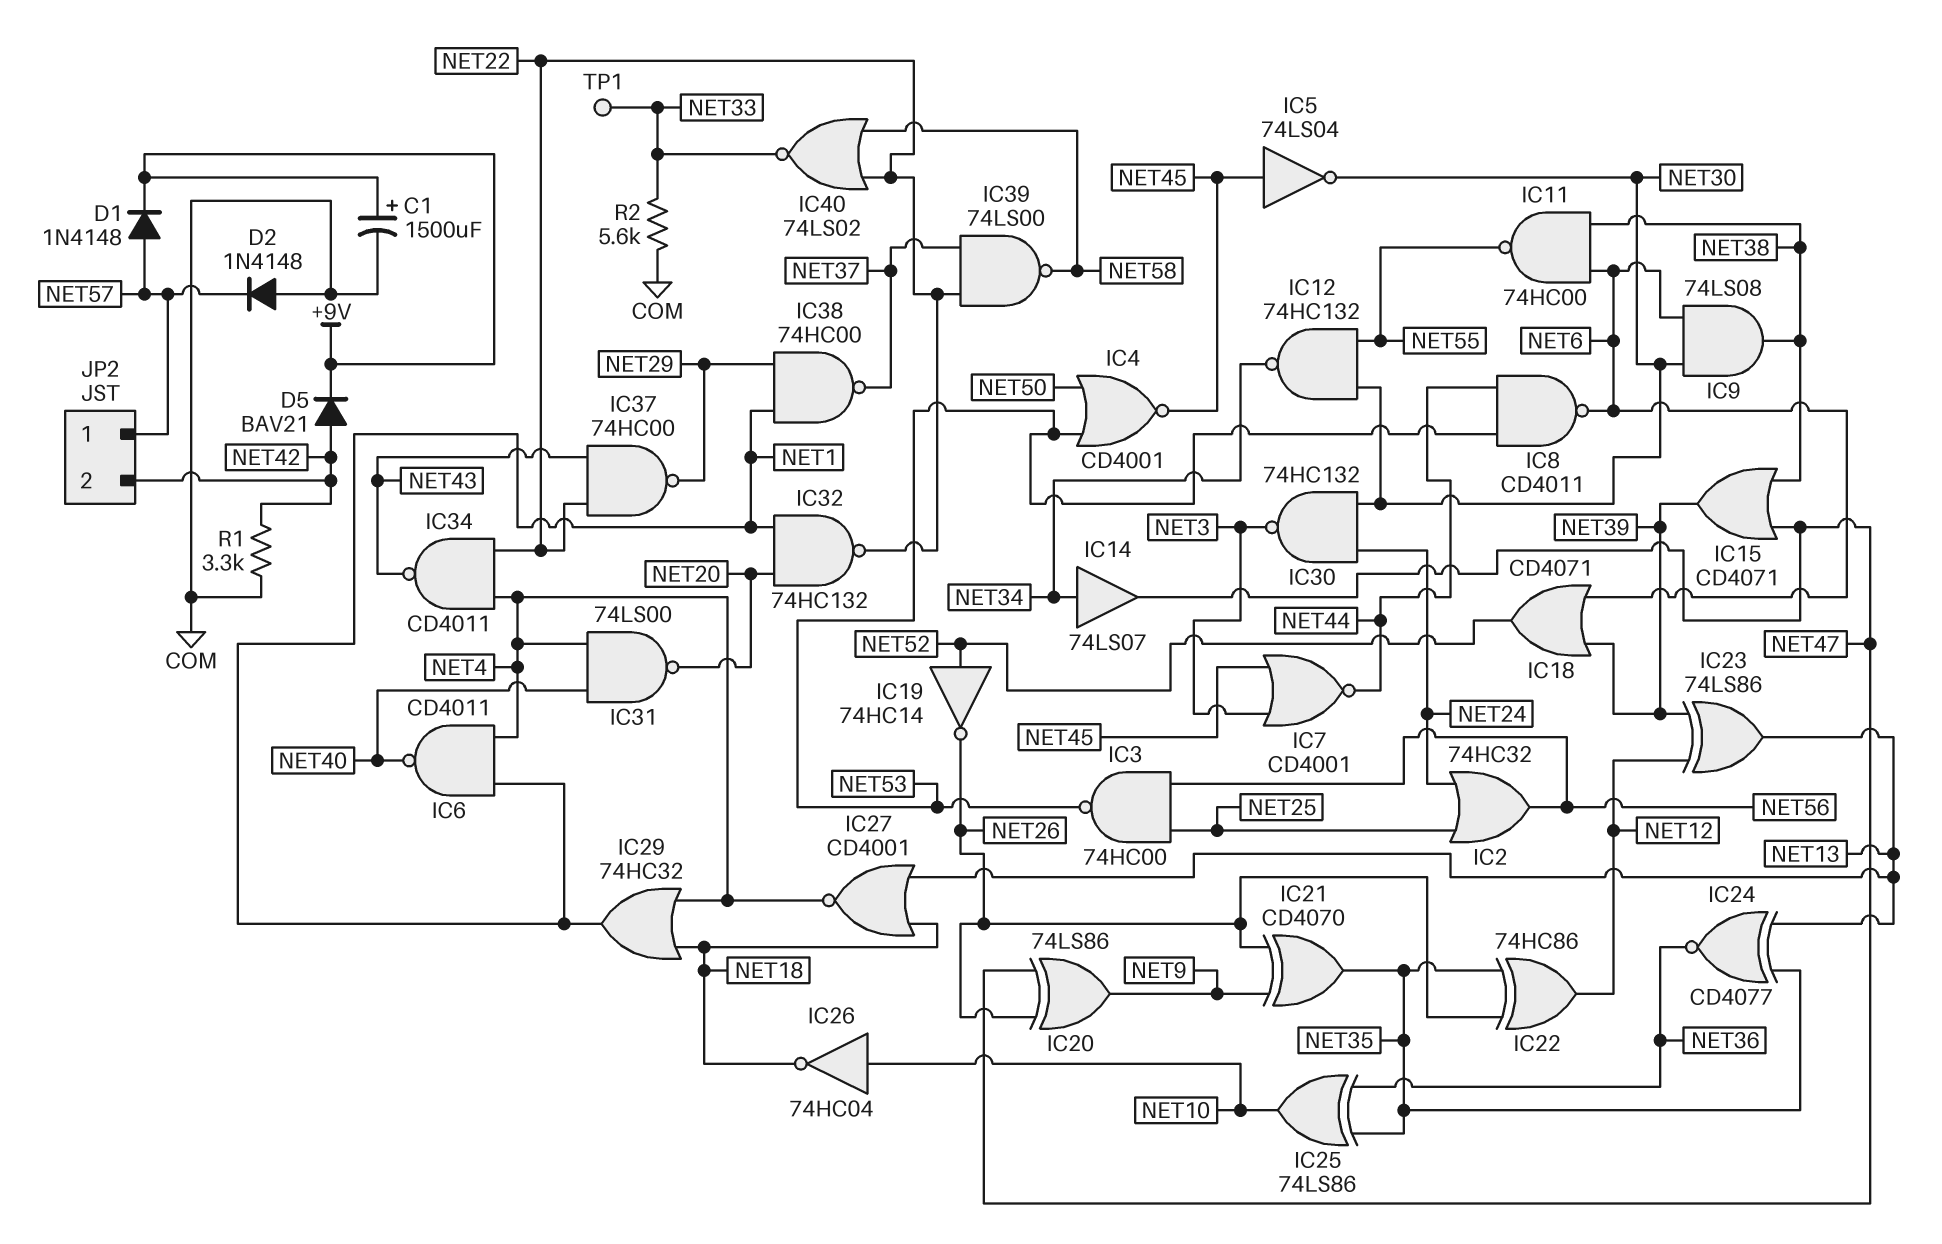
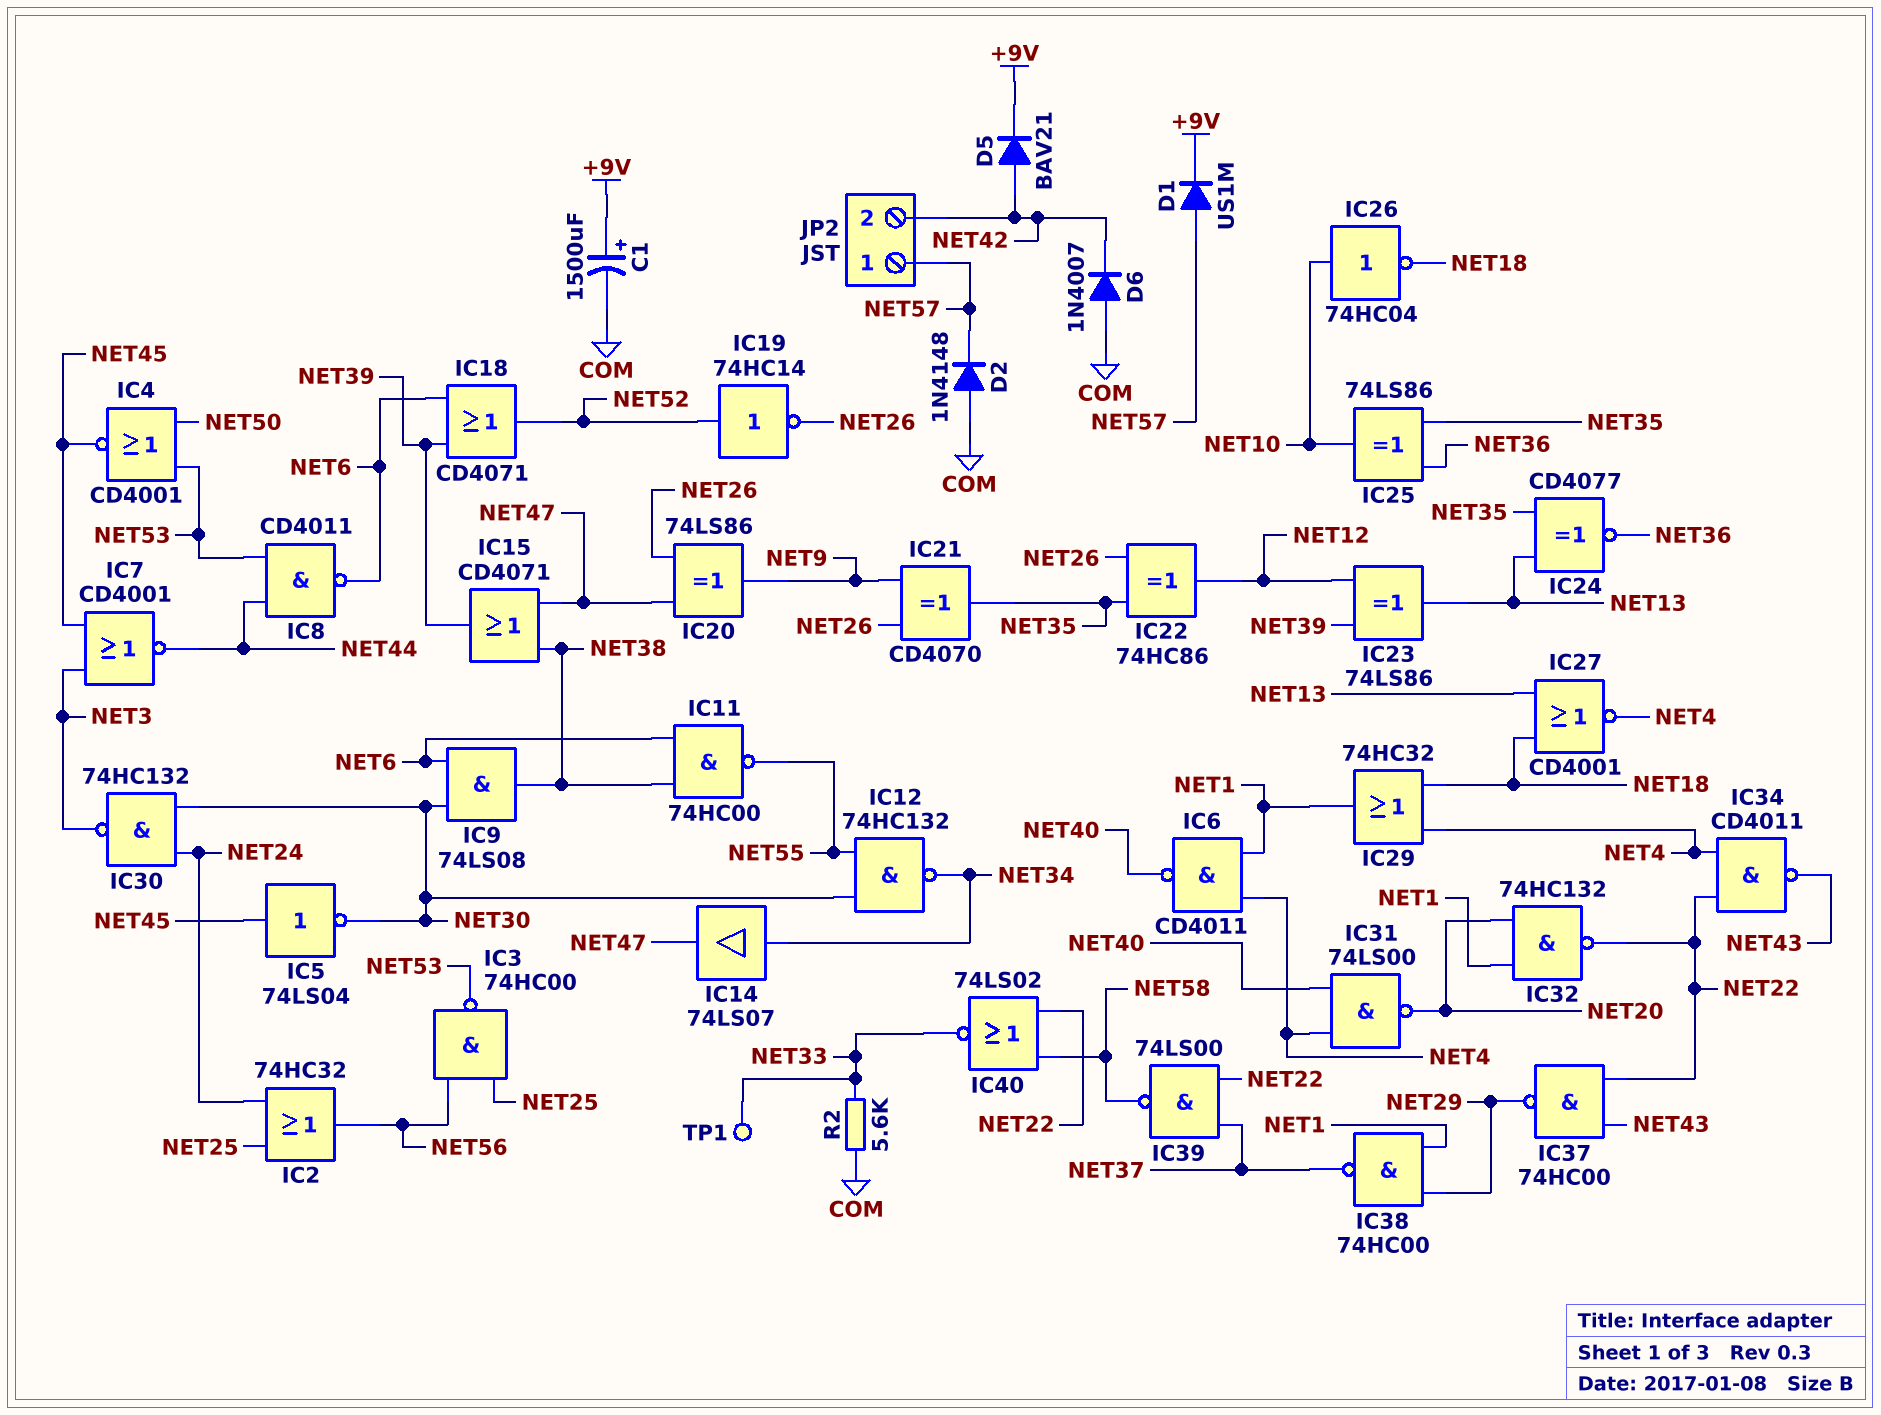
D1: diode 1N4148 (A NET57, K +9V) -> diode US1M (A NET57, K +9V)
D6: none -> diode 1N4007 (A COM, K NET42)
R1: 3.3k (COM, NET42) -> none

